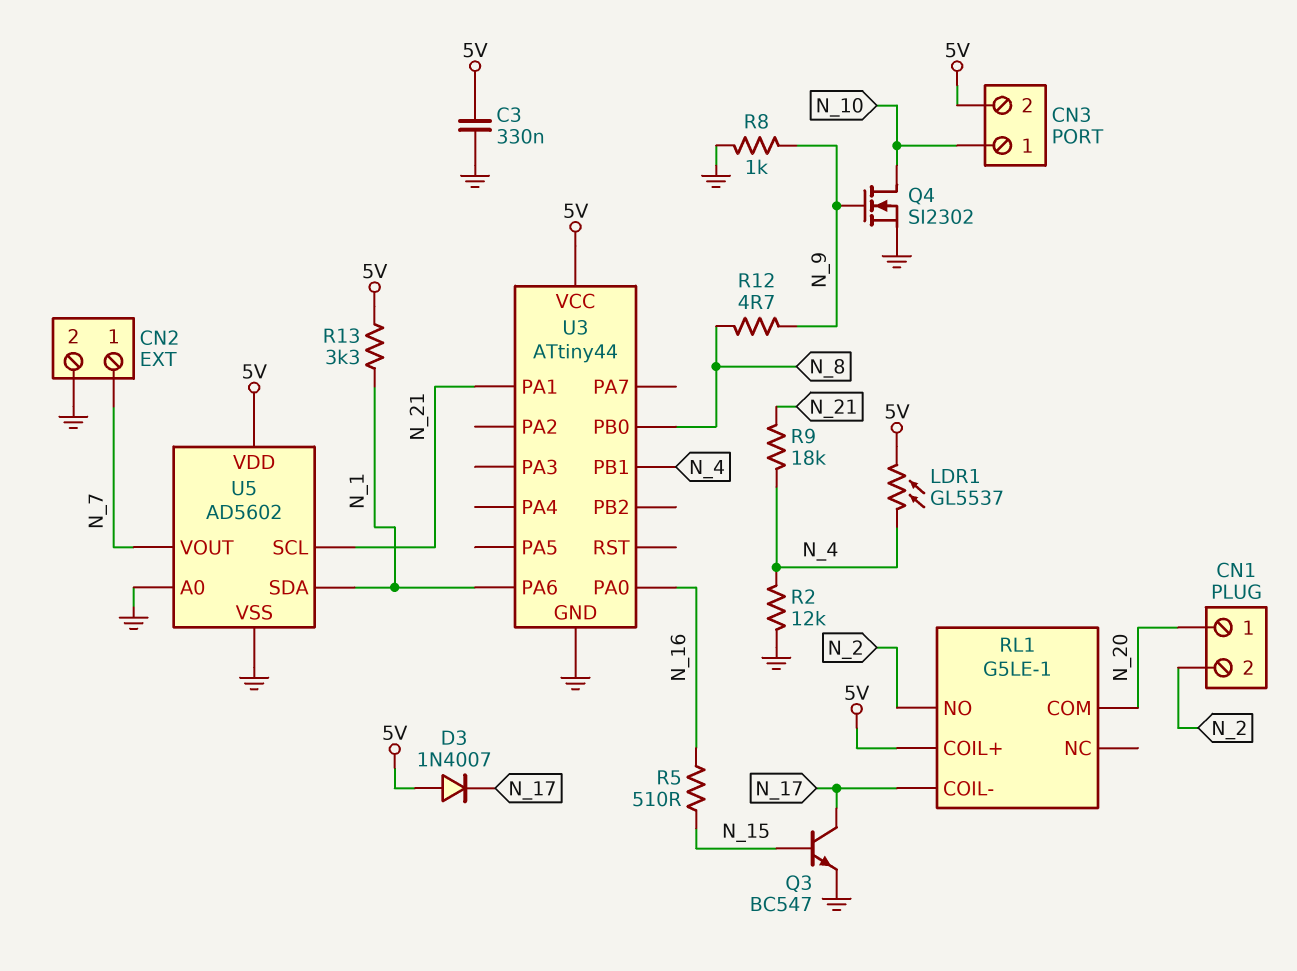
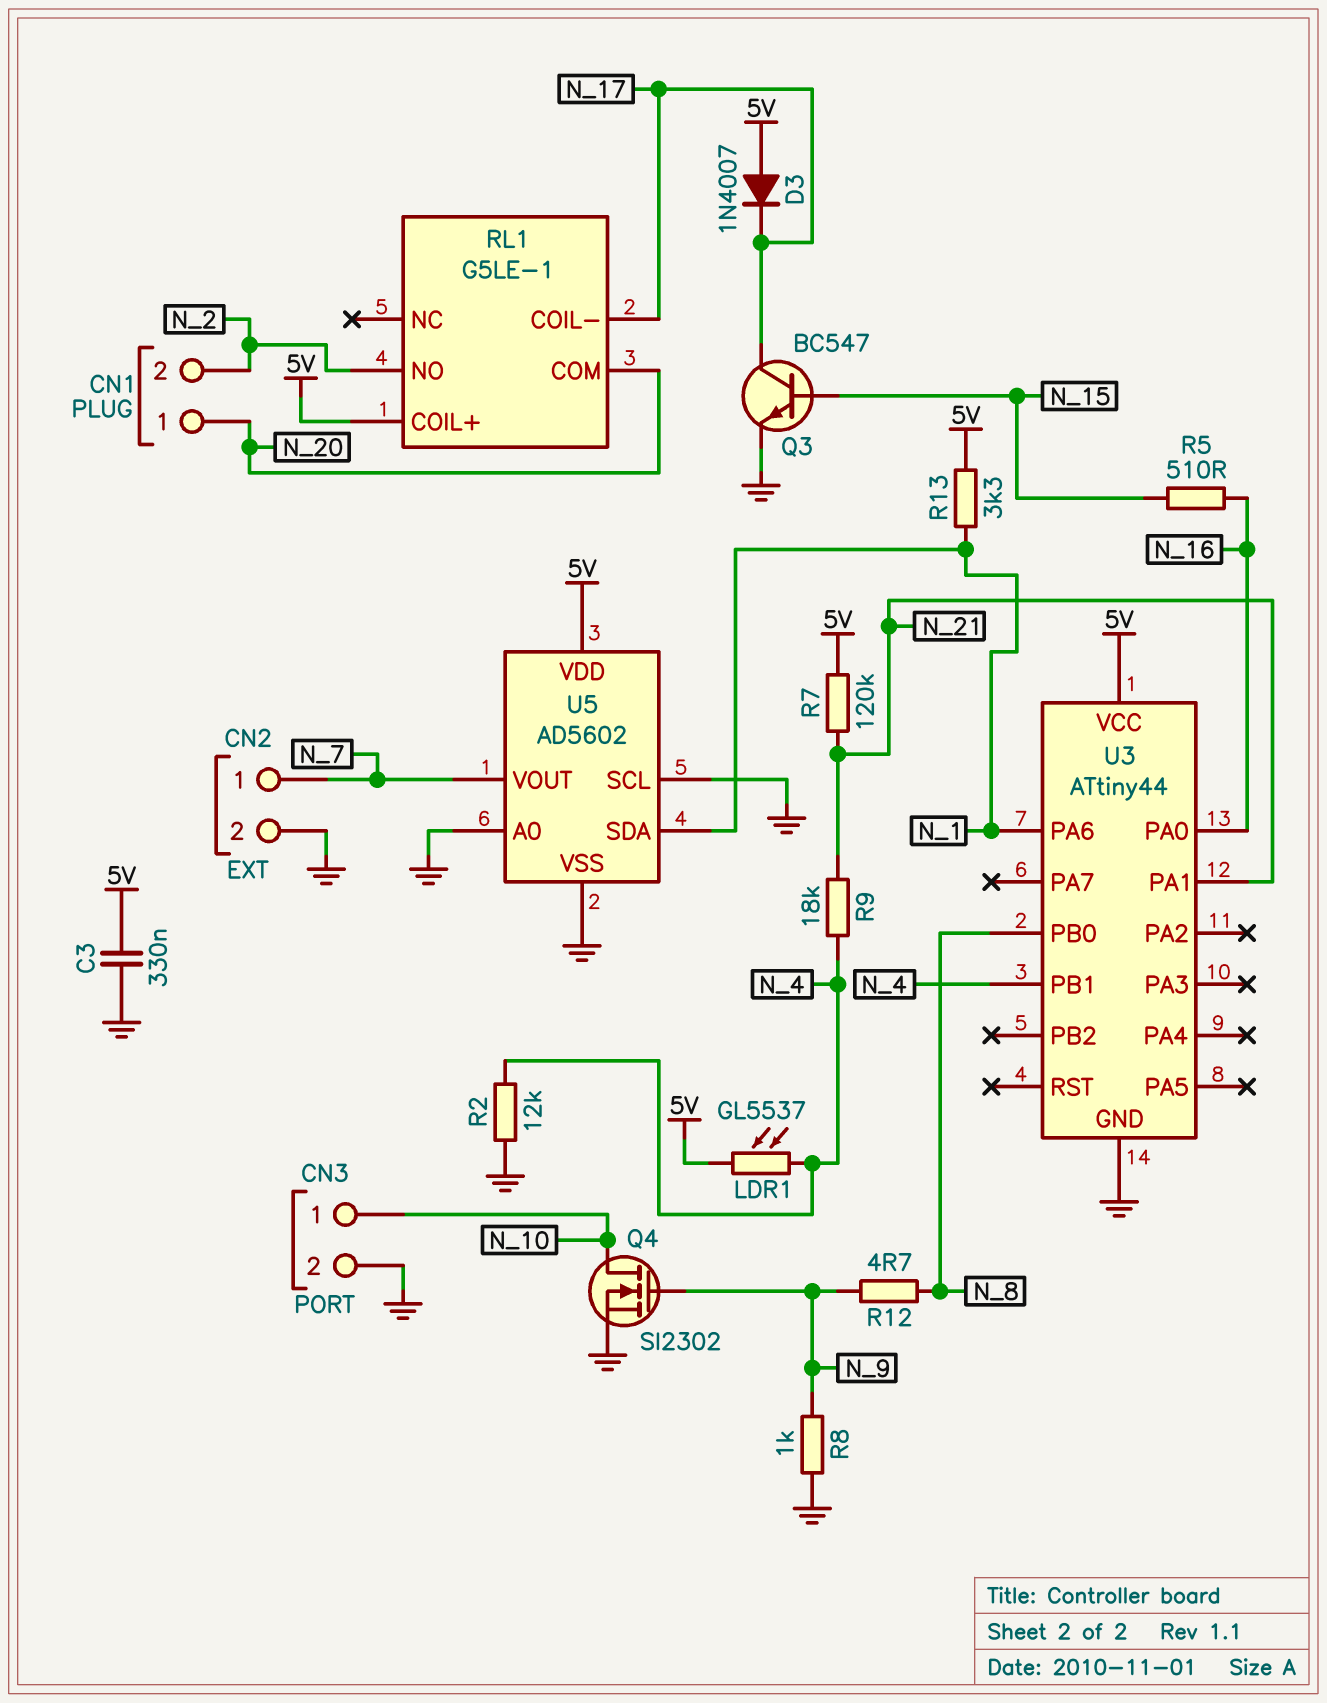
CN3 pin 2: 5V -> GND
R7: none -> 120k (5V, N_21)
U5 pin SCL: N_21 -> GND

